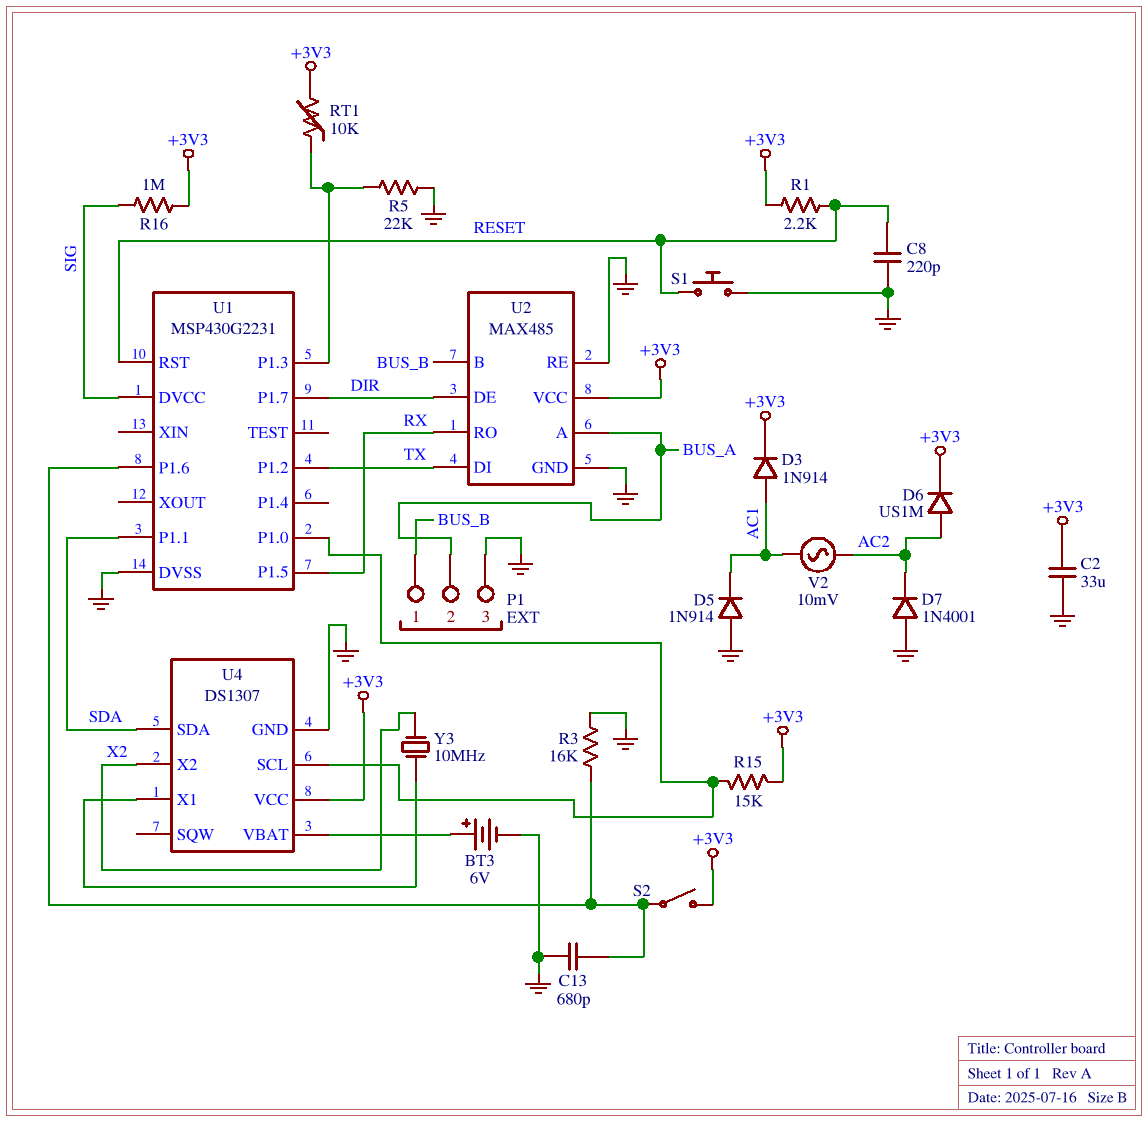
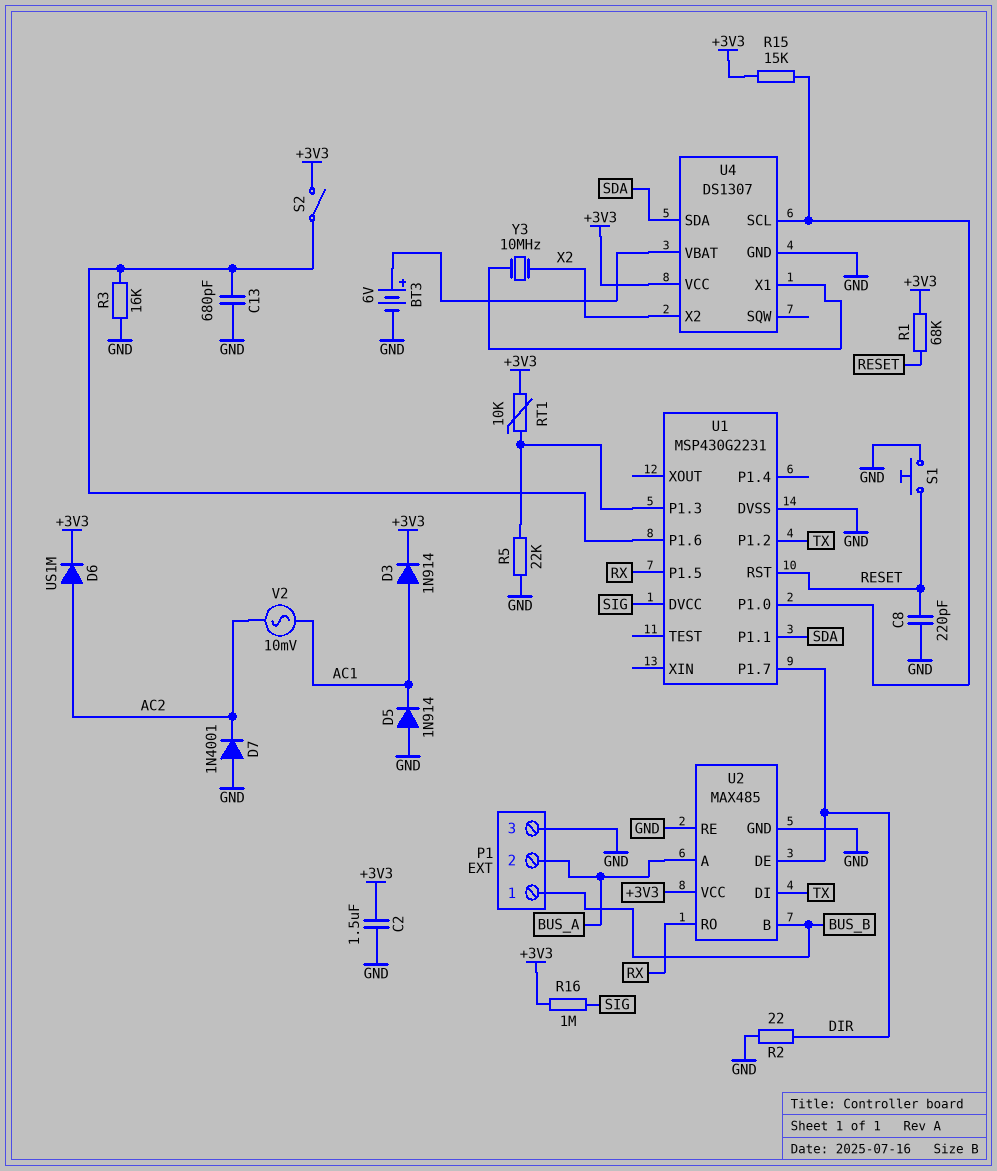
C2: 33uF (+3V3, GND) -> 1.5uF (+3V3, GND)
R1: 2.2k (+3V3, RESET) -> 68k (+3V3, RESET)
R2: none -> 22 (DIR, GND)

